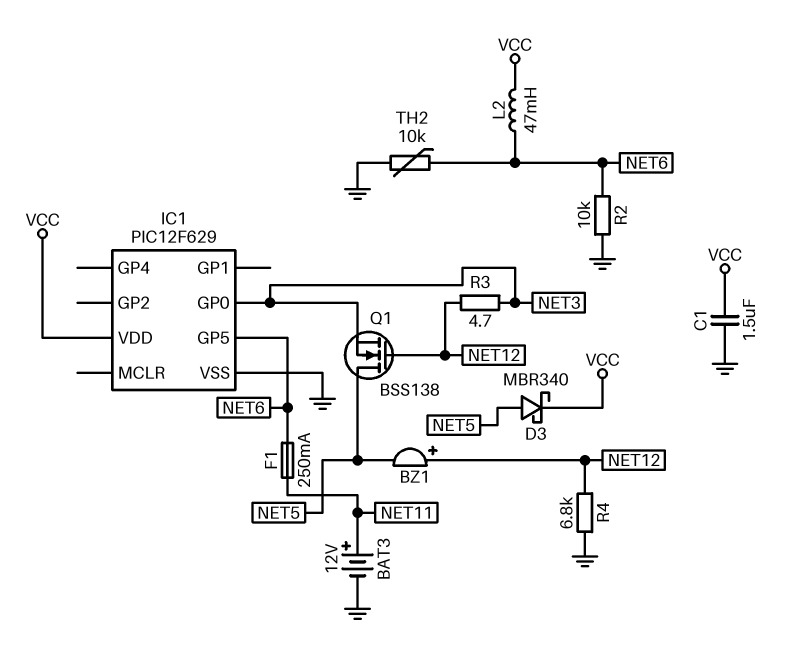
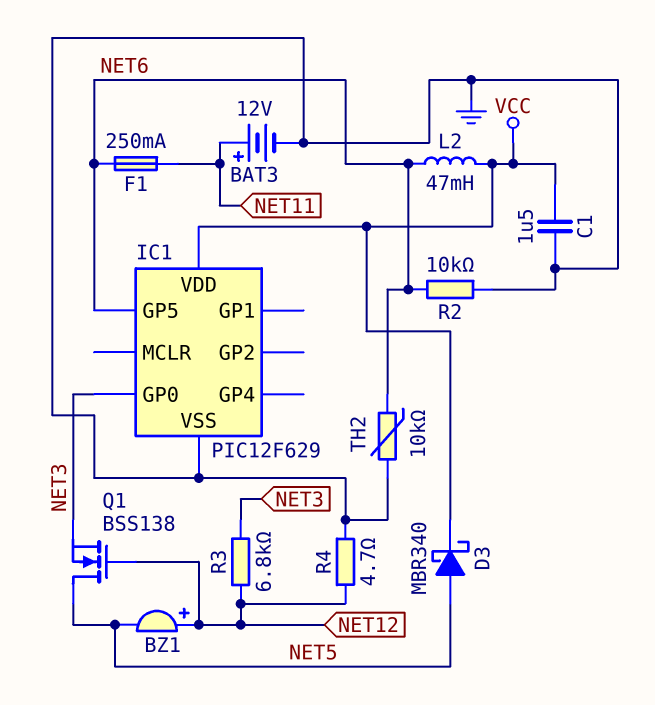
R3: 4.7 (NET3, NET12) -> 6.8k (NET3, NET12)
R4: 6.8k (GND, NET12) -> 4.7 (GND, NET12)

